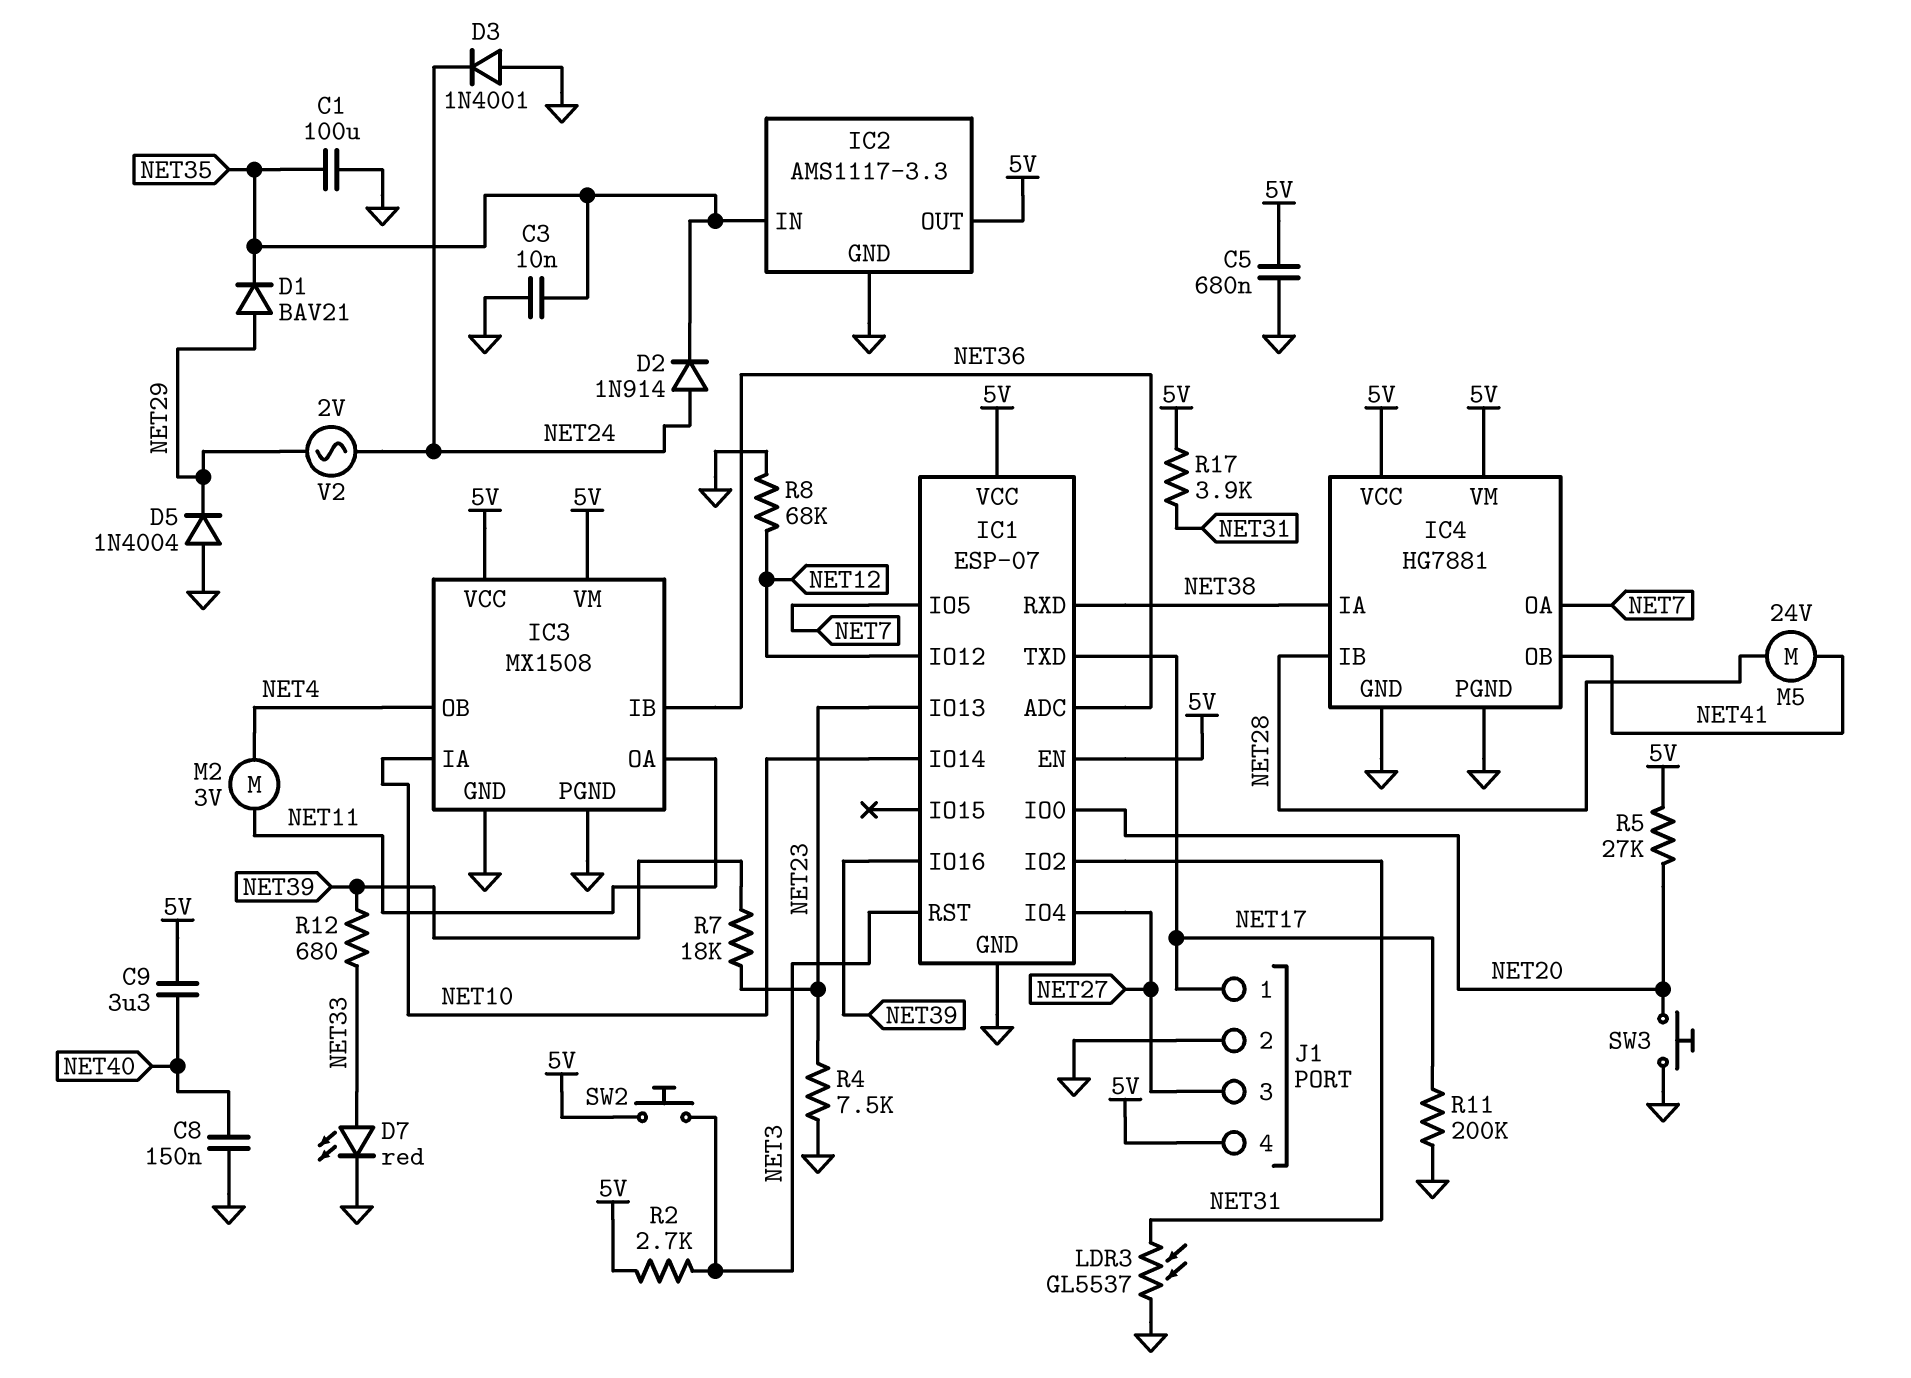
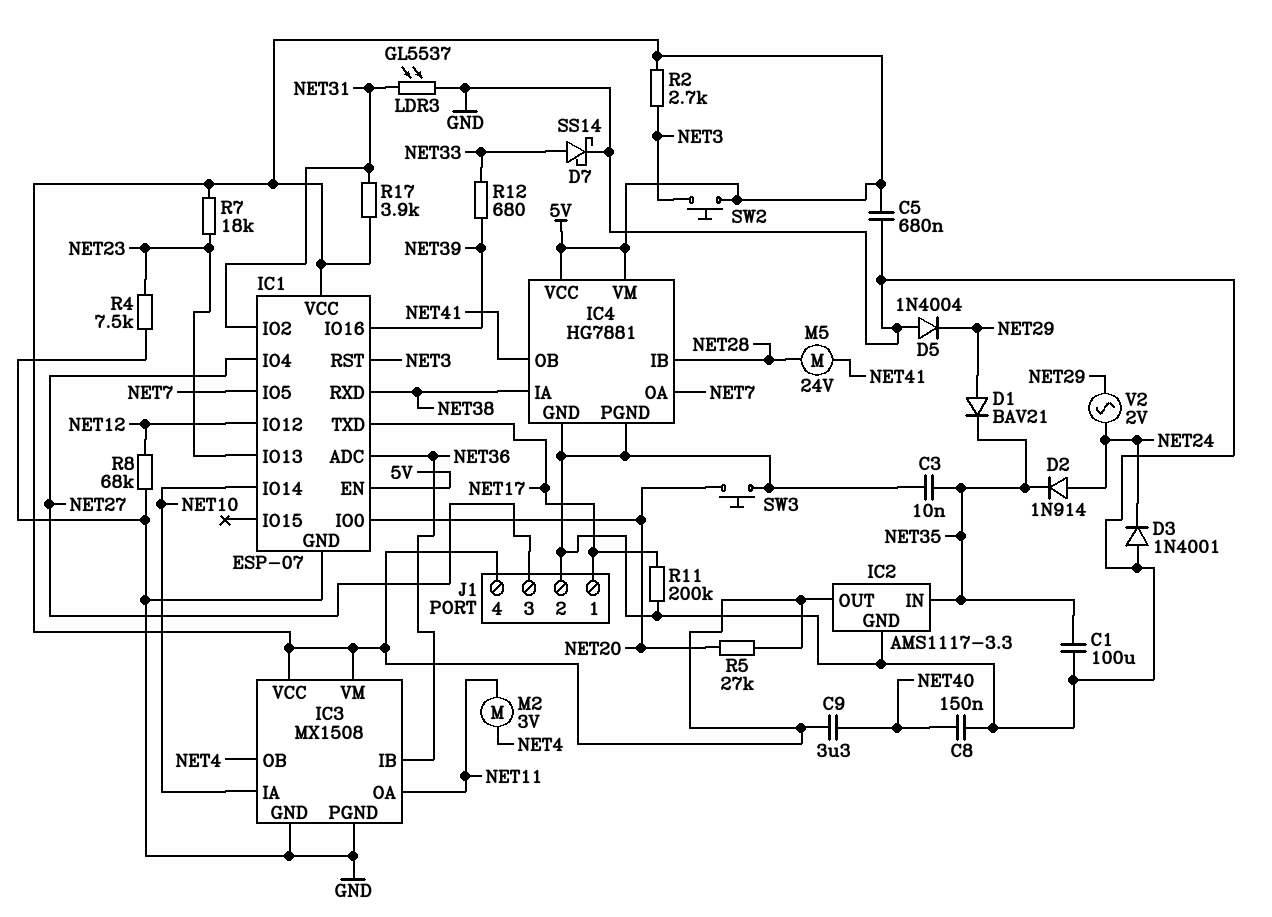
D7: LED red (A NET33, K GND) -> schottky SS14 (A NET33, K GND)
R7: 18k (NET23, NET39) -> 18k (5V, NET23)

